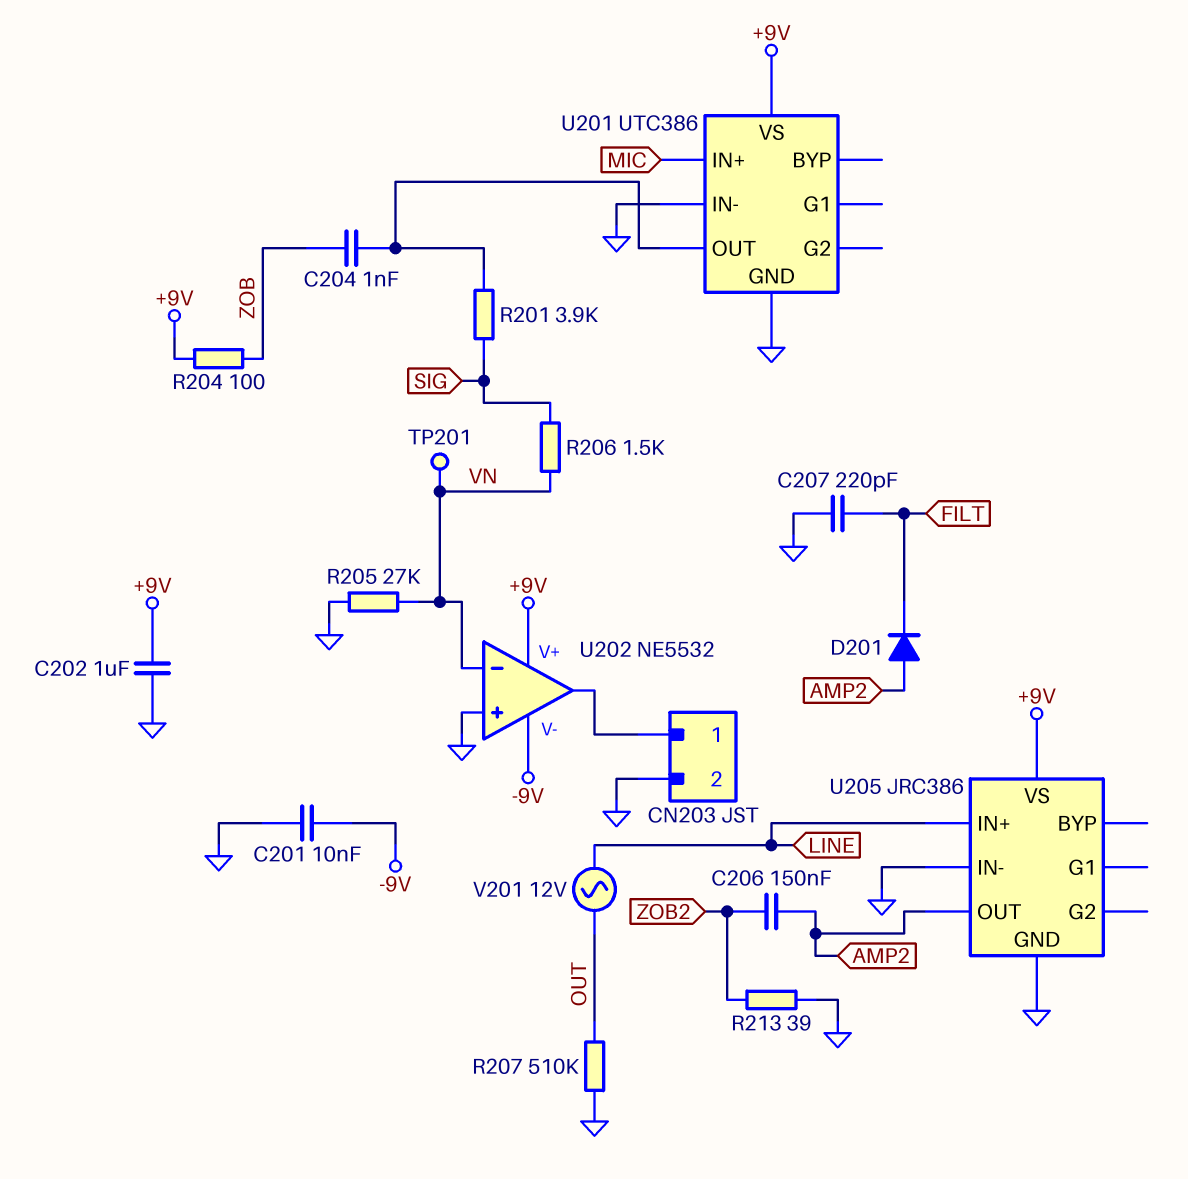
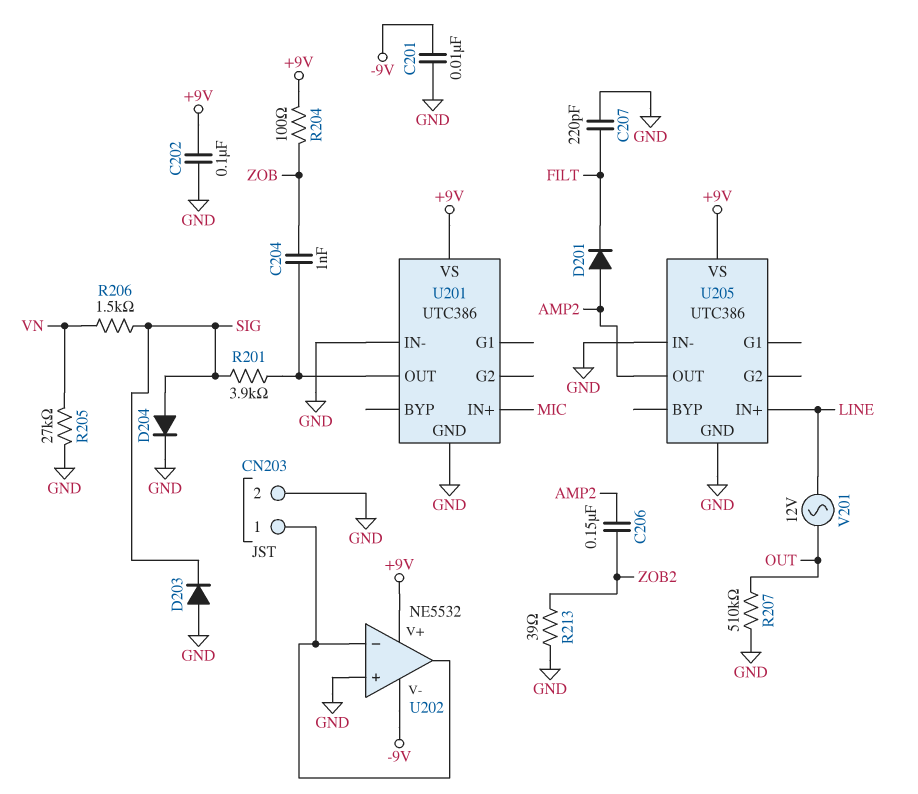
C202: 1uF (+9V, GND) -> 100nF (+9V, GND)
D203: none -> diode (A GND, K SIG)
D204: none -> diode (A SIG, K GND)
TP201: test point (VN) -> none
U202 pin in-: VN -> CN203/1
U205: JRC386 -> UTC386

